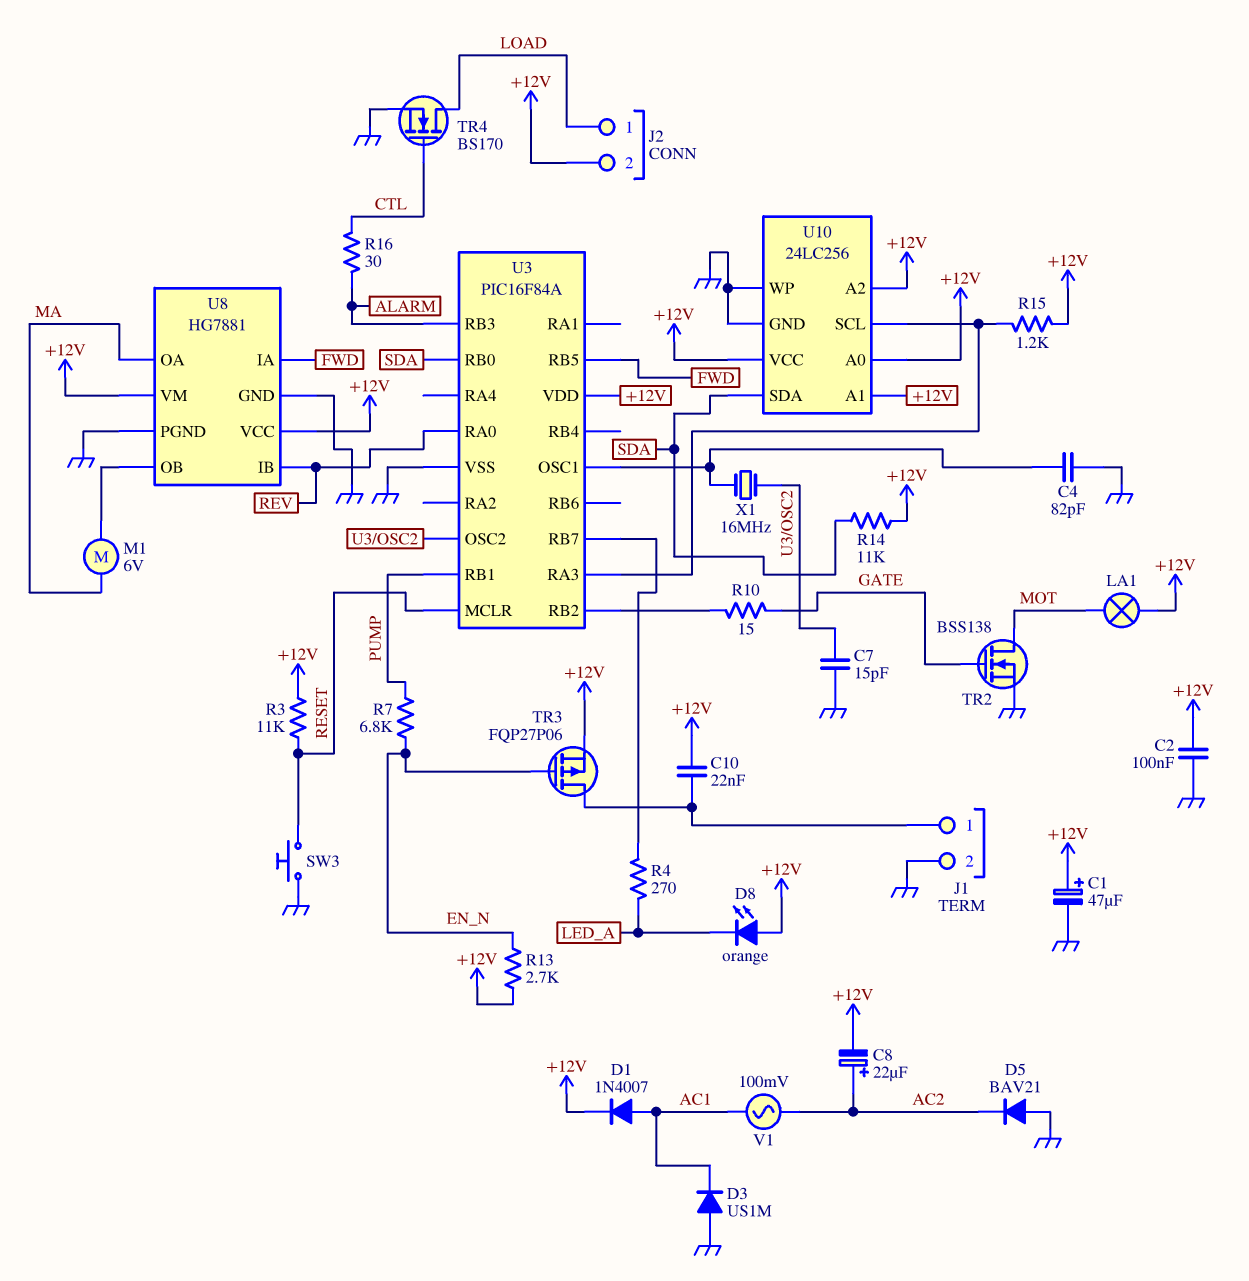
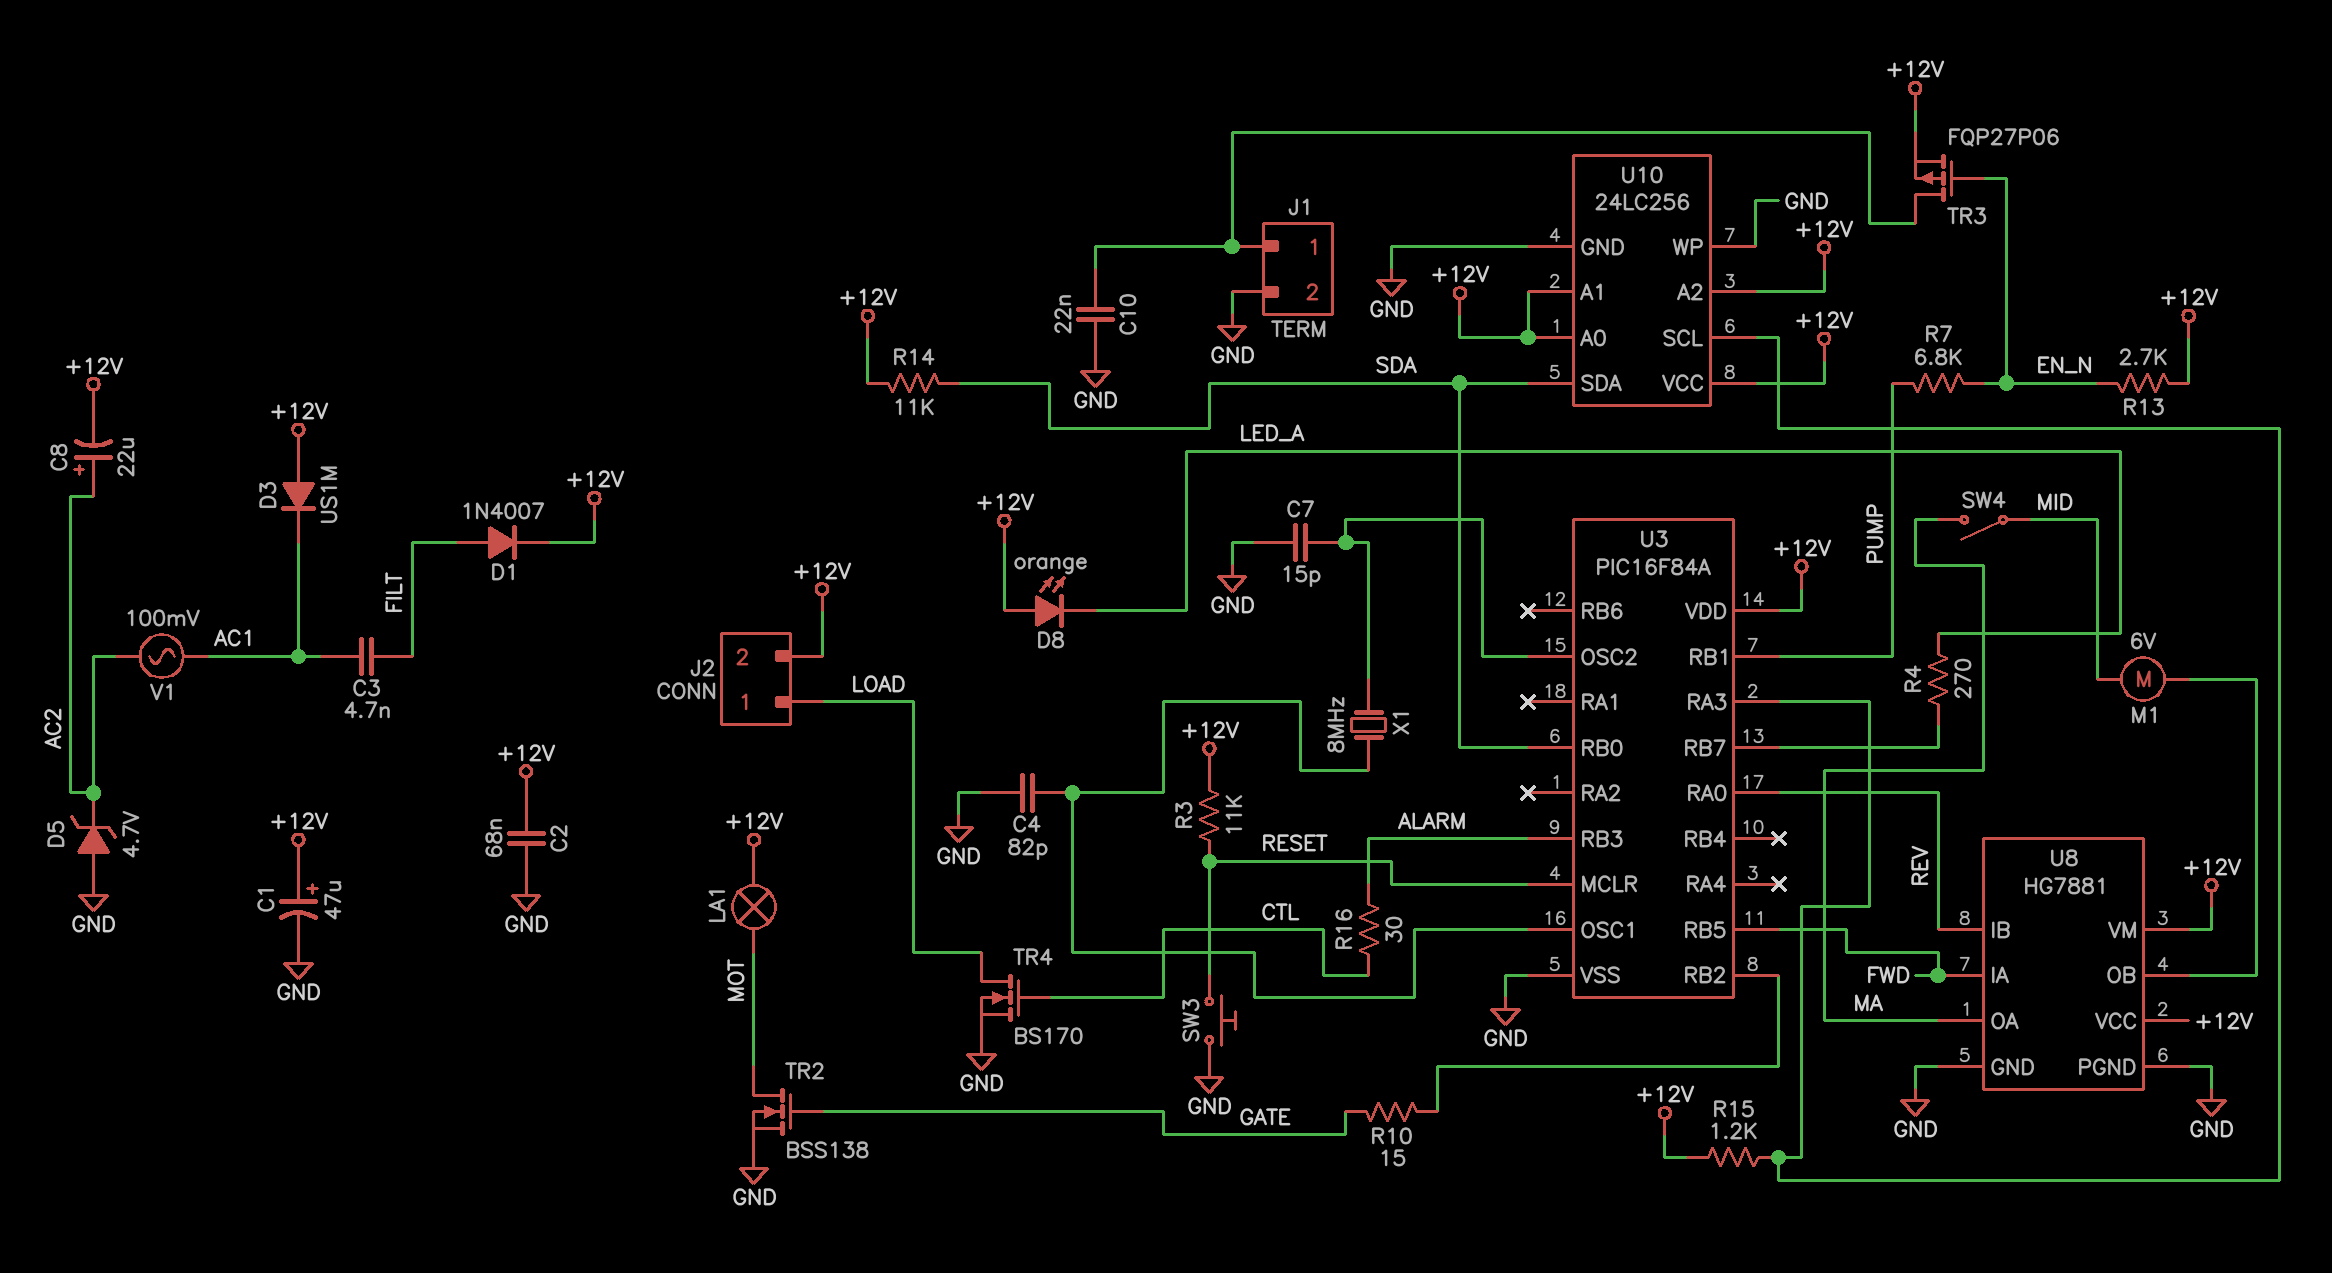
C2: 100nF (+12V, GND) -> 68nF (+12V, GND)
C3: none -> 4.7nF (AC1, FILT)
C10: 22nF (+12V, J1/1) -> 22nF (GND, J1/1)
D1: diode 1N4007 (A AC1, K +12V) -> diode 1N4007 (A FILT, K +12V)
D3: diode US1M (A GND, K AC1) -> diode US1M (A +12V, K AC1)
D5: diode BAV21 (A GND, K AC2) -> zener 4.7V (A GND, K AC2)
M1: motor 6V (MA, U8/OB) -> motor 6V (MID, U8/OB)
SW4: none -> switch (MA, MID)
X1: 16MHz (U3/OSC1, U3/OSC2) -> 8MHz (U3/OSC1, U3/OSC2)

